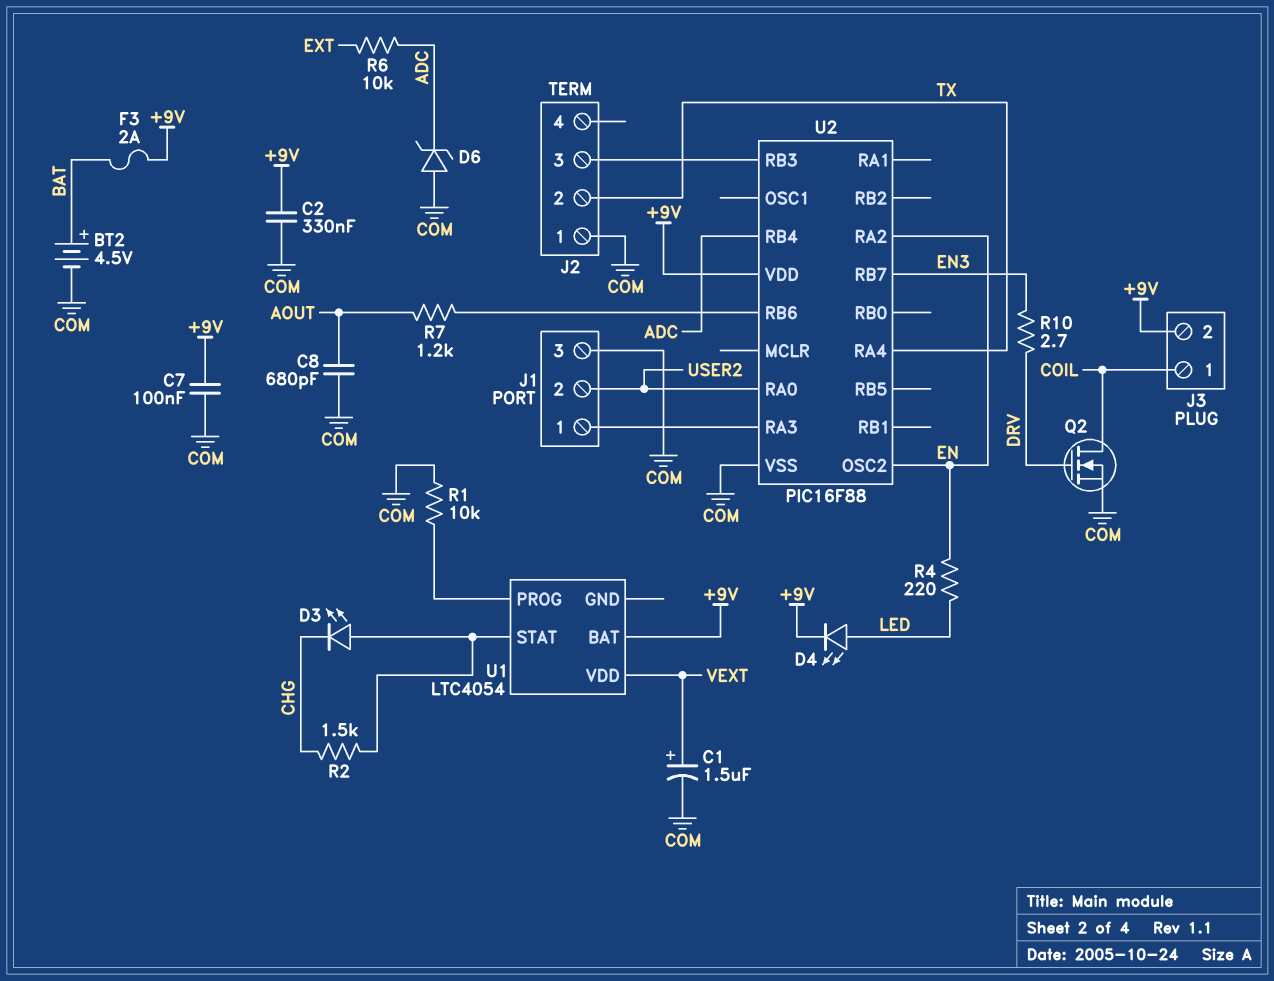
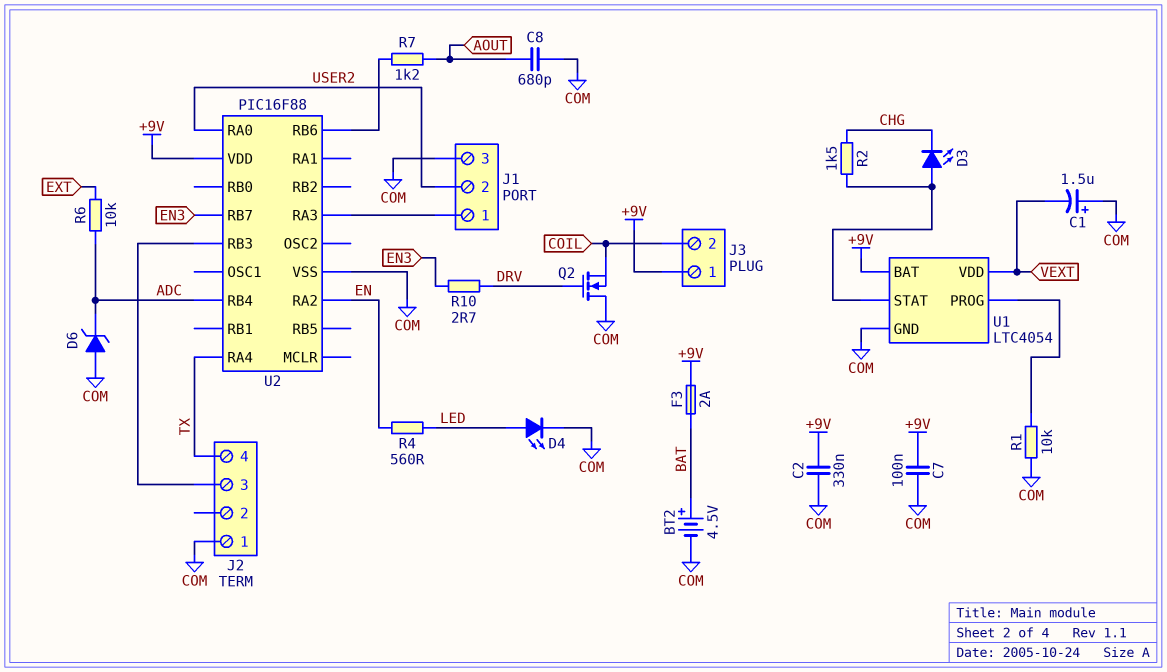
C1: 1.5uF (plus VEXT, minus COM) -> 1.5uF (plus COM, minus VEXT)
D4: LED (A LED, K +9V) -> LED (A LED, K COM)
J2 pin 2: TX -> none
J2 pin 4: none -> TX
J3 pin 1: COIL -> +9V
J3 pin 2: +9V -> COIL
Q2: NMOS (G DRV, D COIL, S COM) -> NMOS (G DRV, D COM, S COIL)
R4: 220 (EN, LED) -> 560 (EN, LED)
U1 pin GND: none -> COM
U2 pin OSC2: EN -> none

